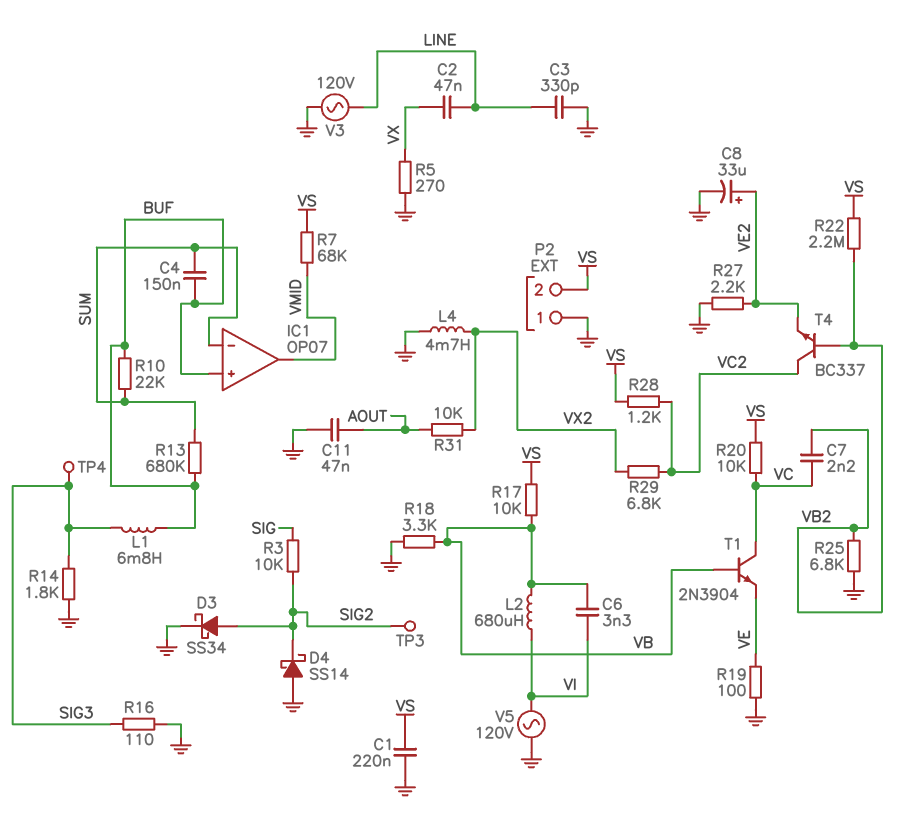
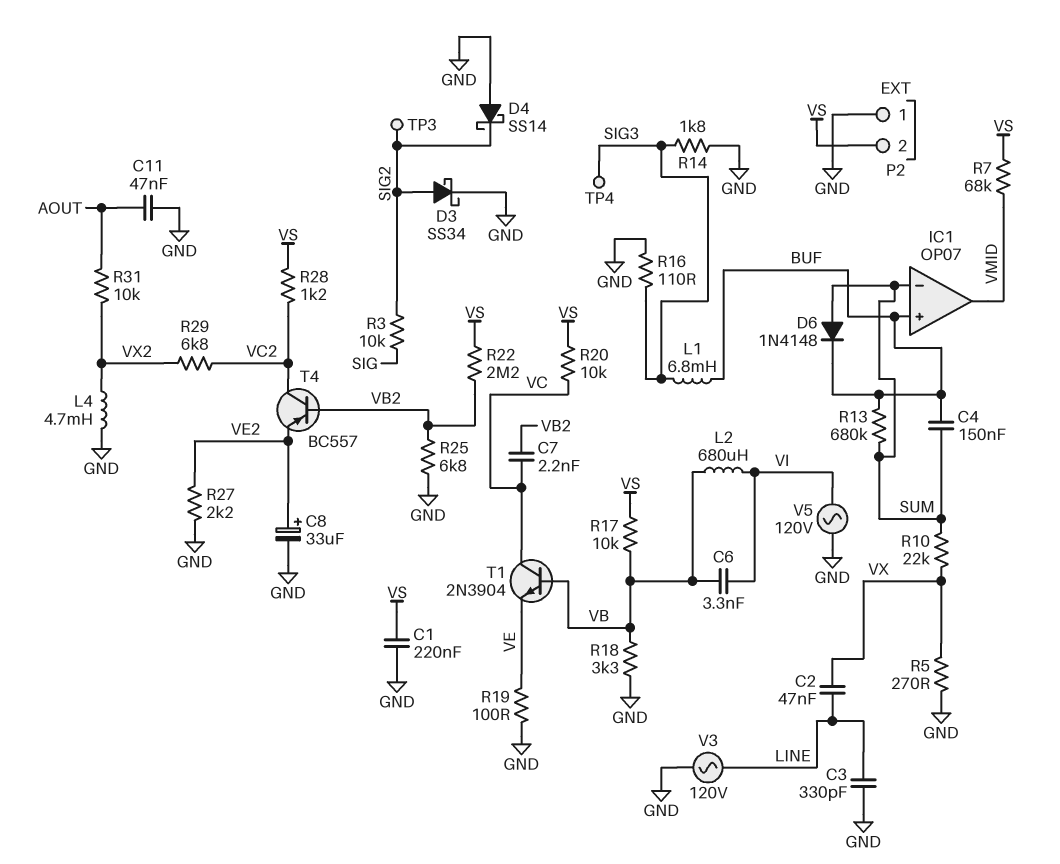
D6: none -> diode 1N4148 (A SUM, K BUF)
R10: 22k (BUF, SUM) -> 22k (SUM, VX)
T4: NPN BC337 (B VB2, C VC2, E VE2) -> PNP BC557 (B VB2, C VC2, E VE2)

